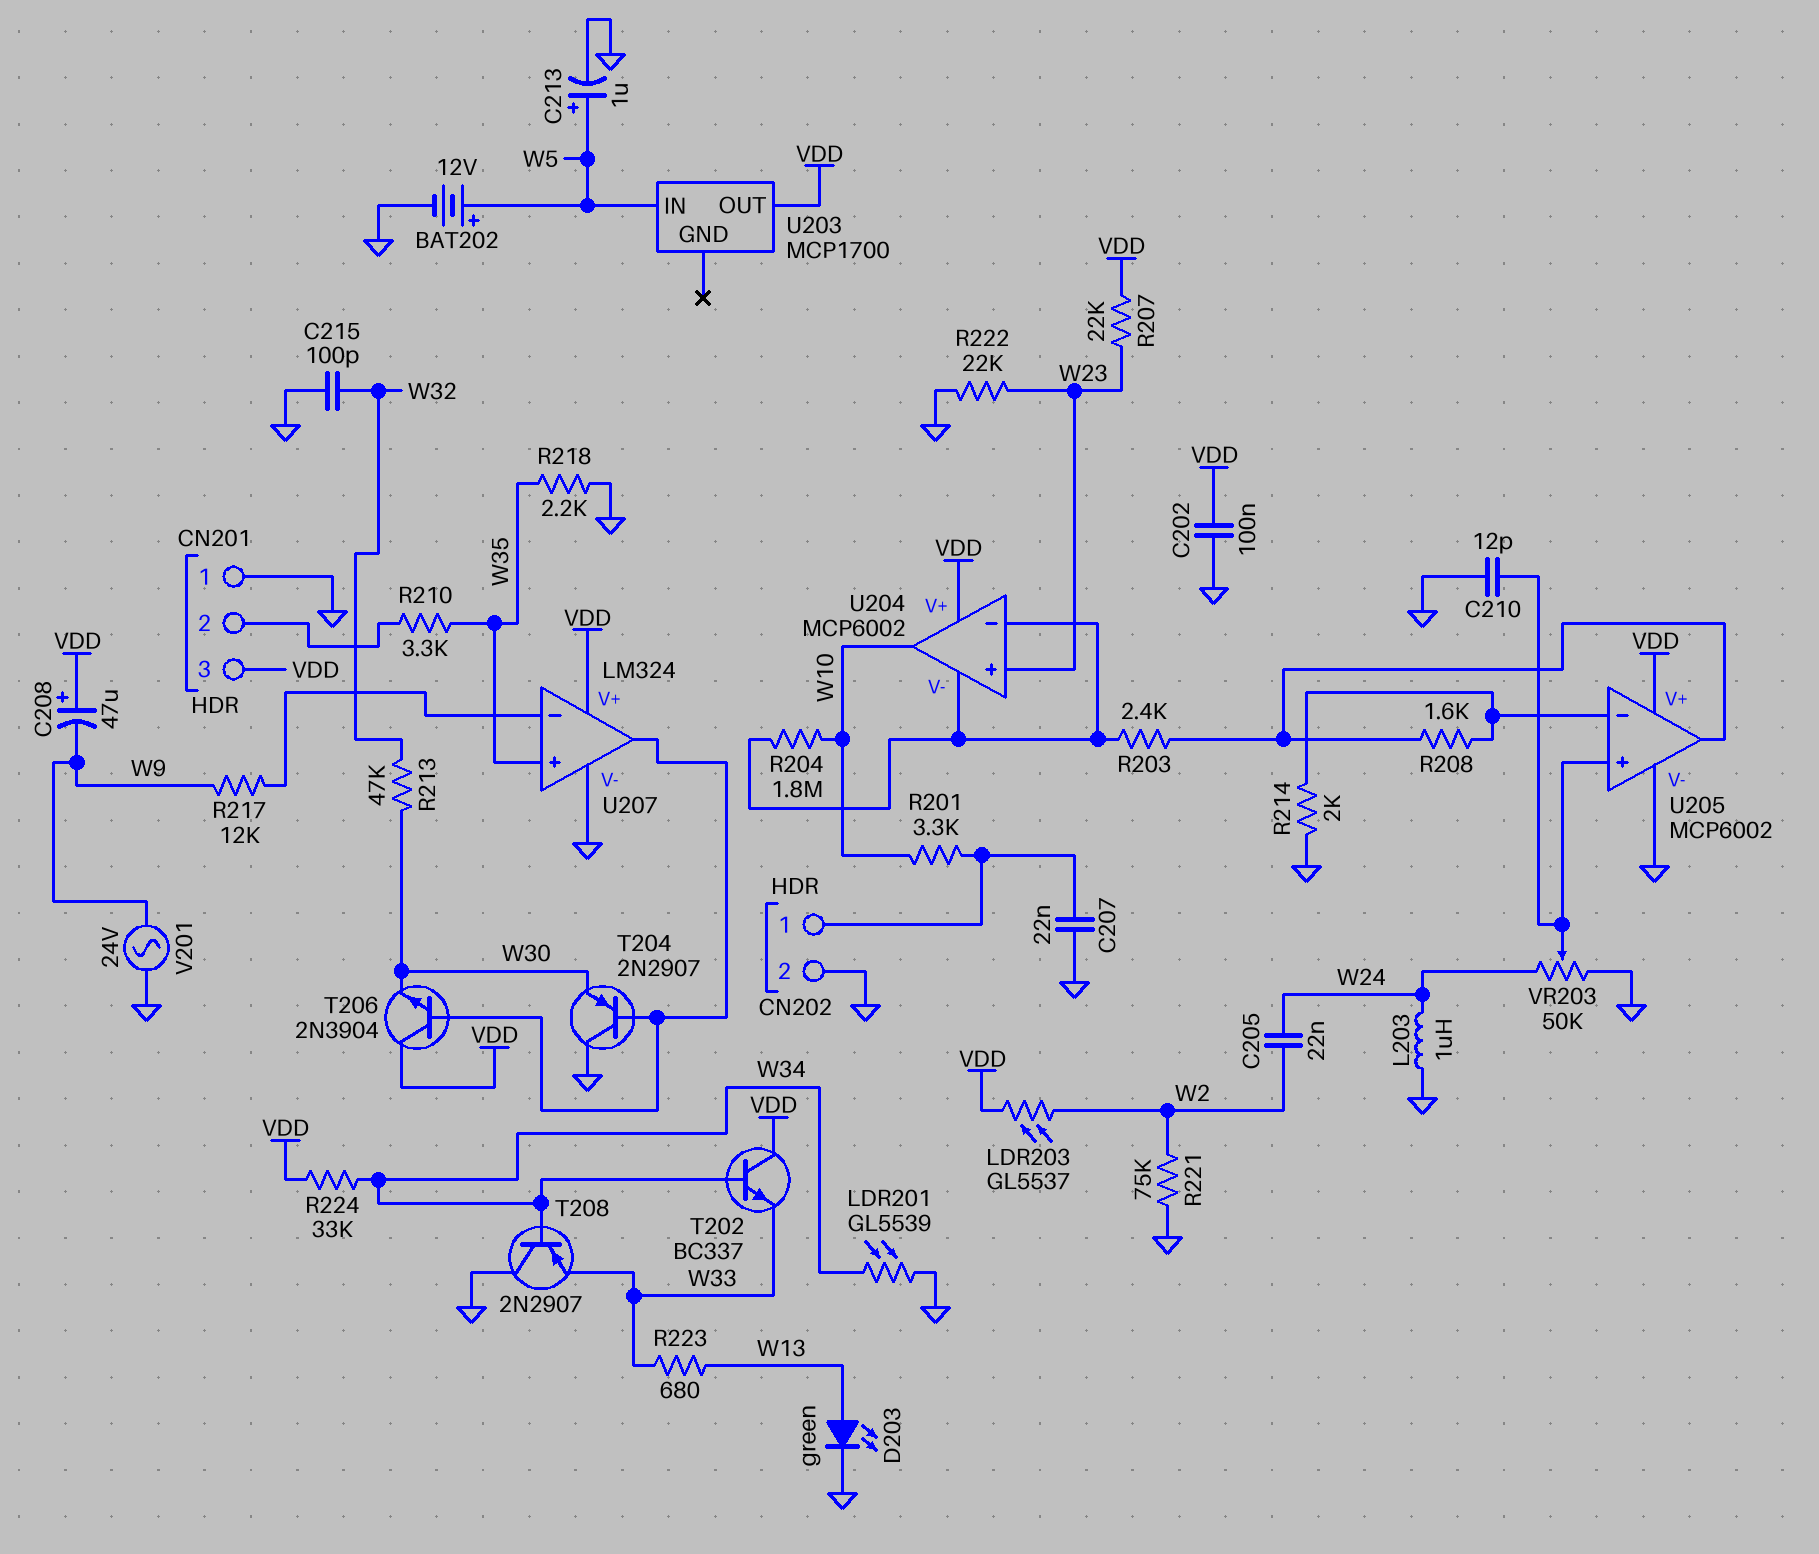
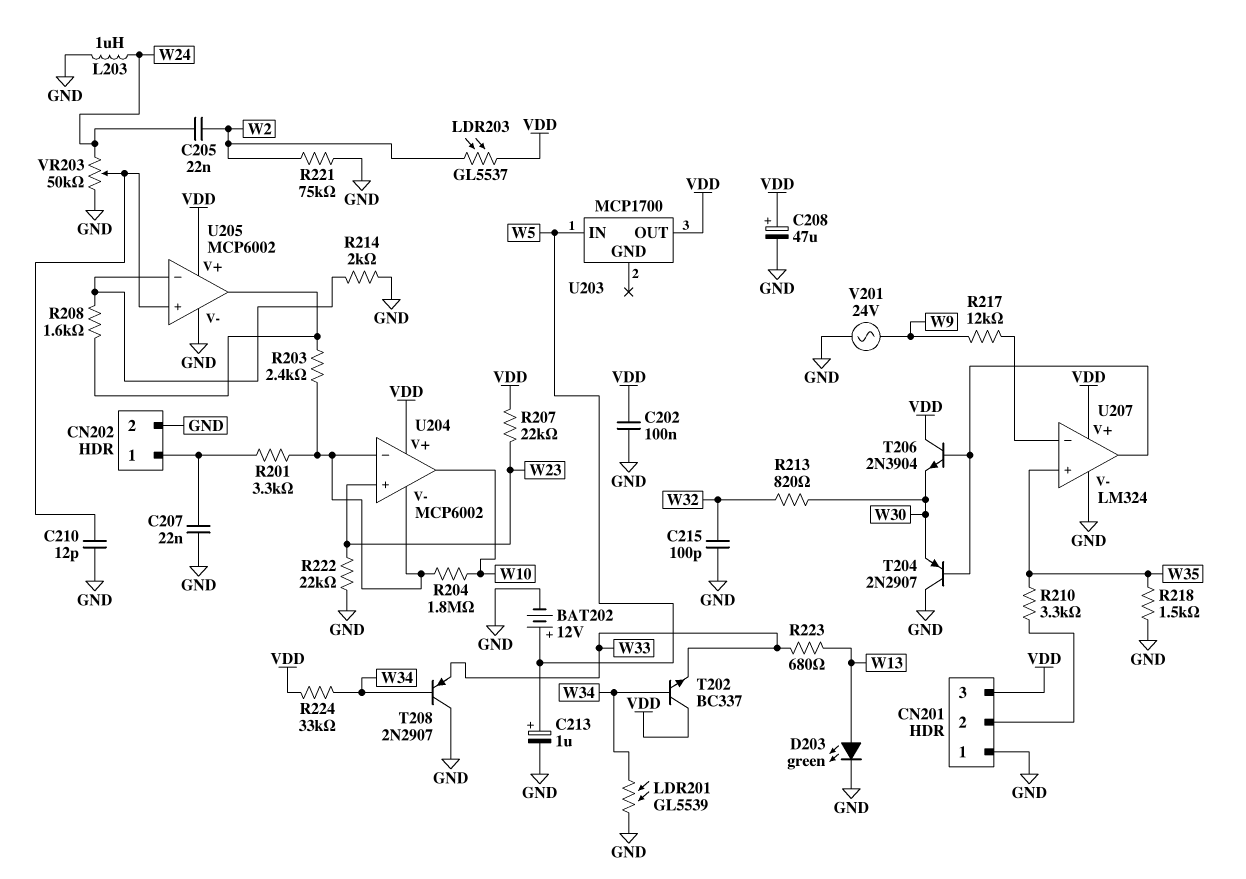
C208: 47uF (plus VDD, minus W9) -> 47uF (plus VDD, minus GND)
R201: 3.3k (CN202/1, W10) -> 3.3k (CN202/1, U204/V-)
R213: 47k (W30, W32) -> 820 (W30, W32)
R218: 2.2k (GND, W35) -> 1.5k (GND, W35)

